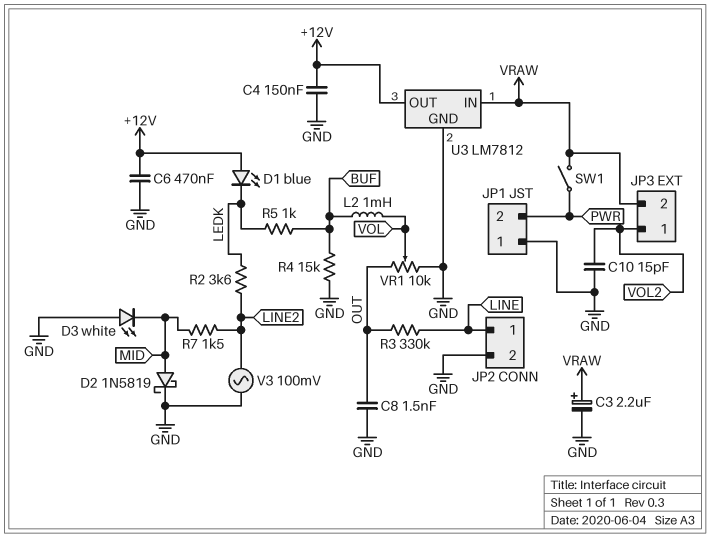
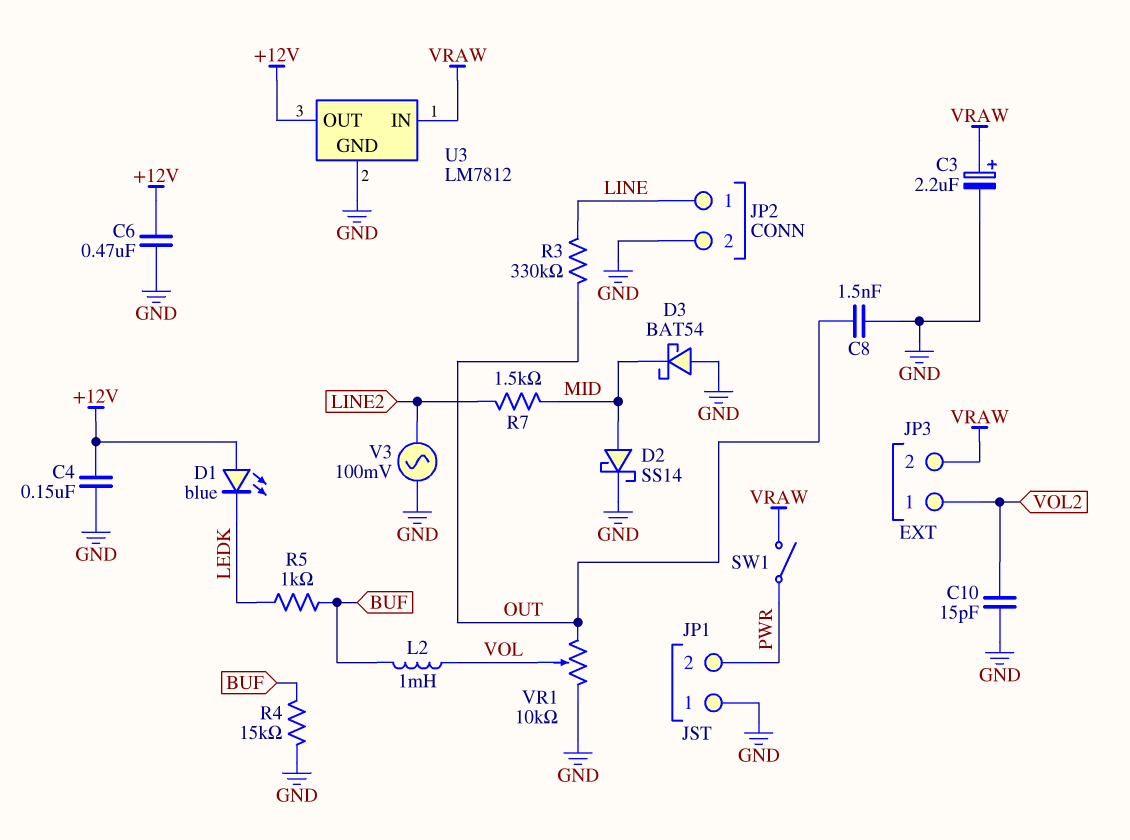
D2: schottky 1N5819 (A MID, K GND) -> schottky SS14 (A MID, K GND)
D3: LED white (A GND, K MID) -> schottky BAT54 (A GND, K MID)
R2: 3.6k (LEDK, LINE2) -> none

